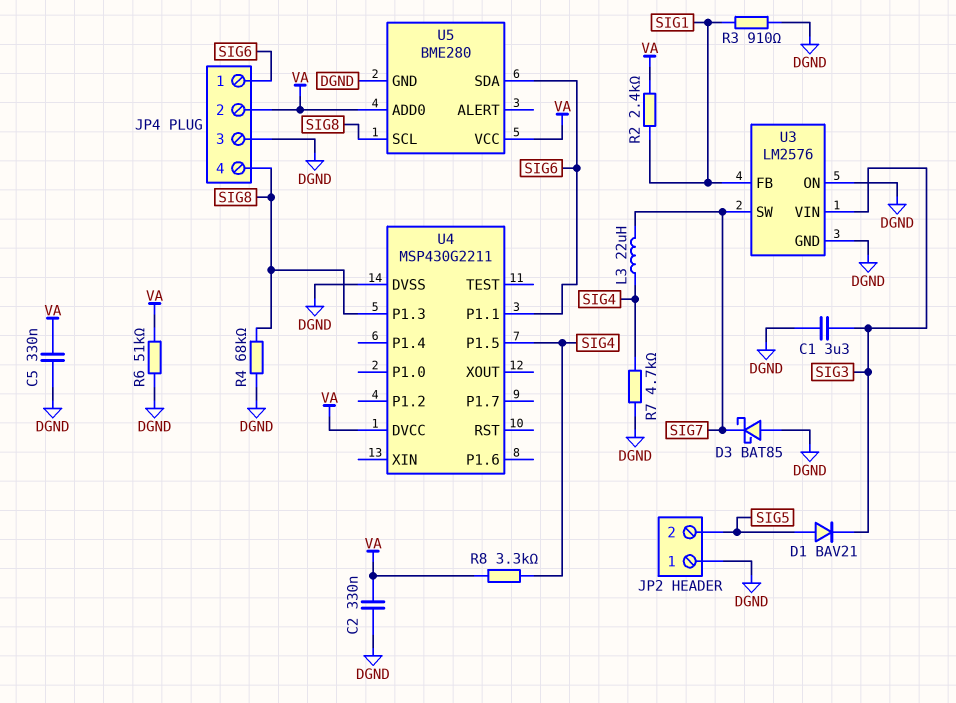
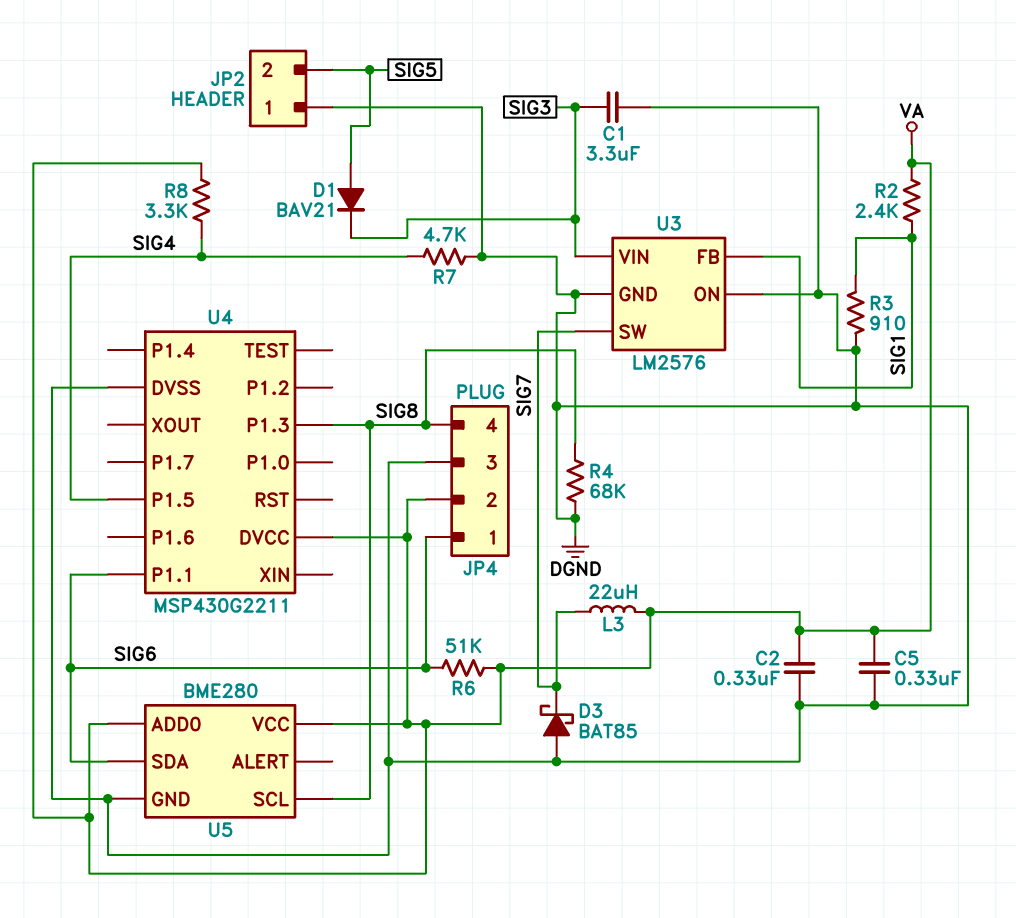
L3: 22uH (SIG4, SIG7) -> 22uH (SIG7, VA)
R6: 51k (DGND, VA) -> 51k (SIG6, VA)

